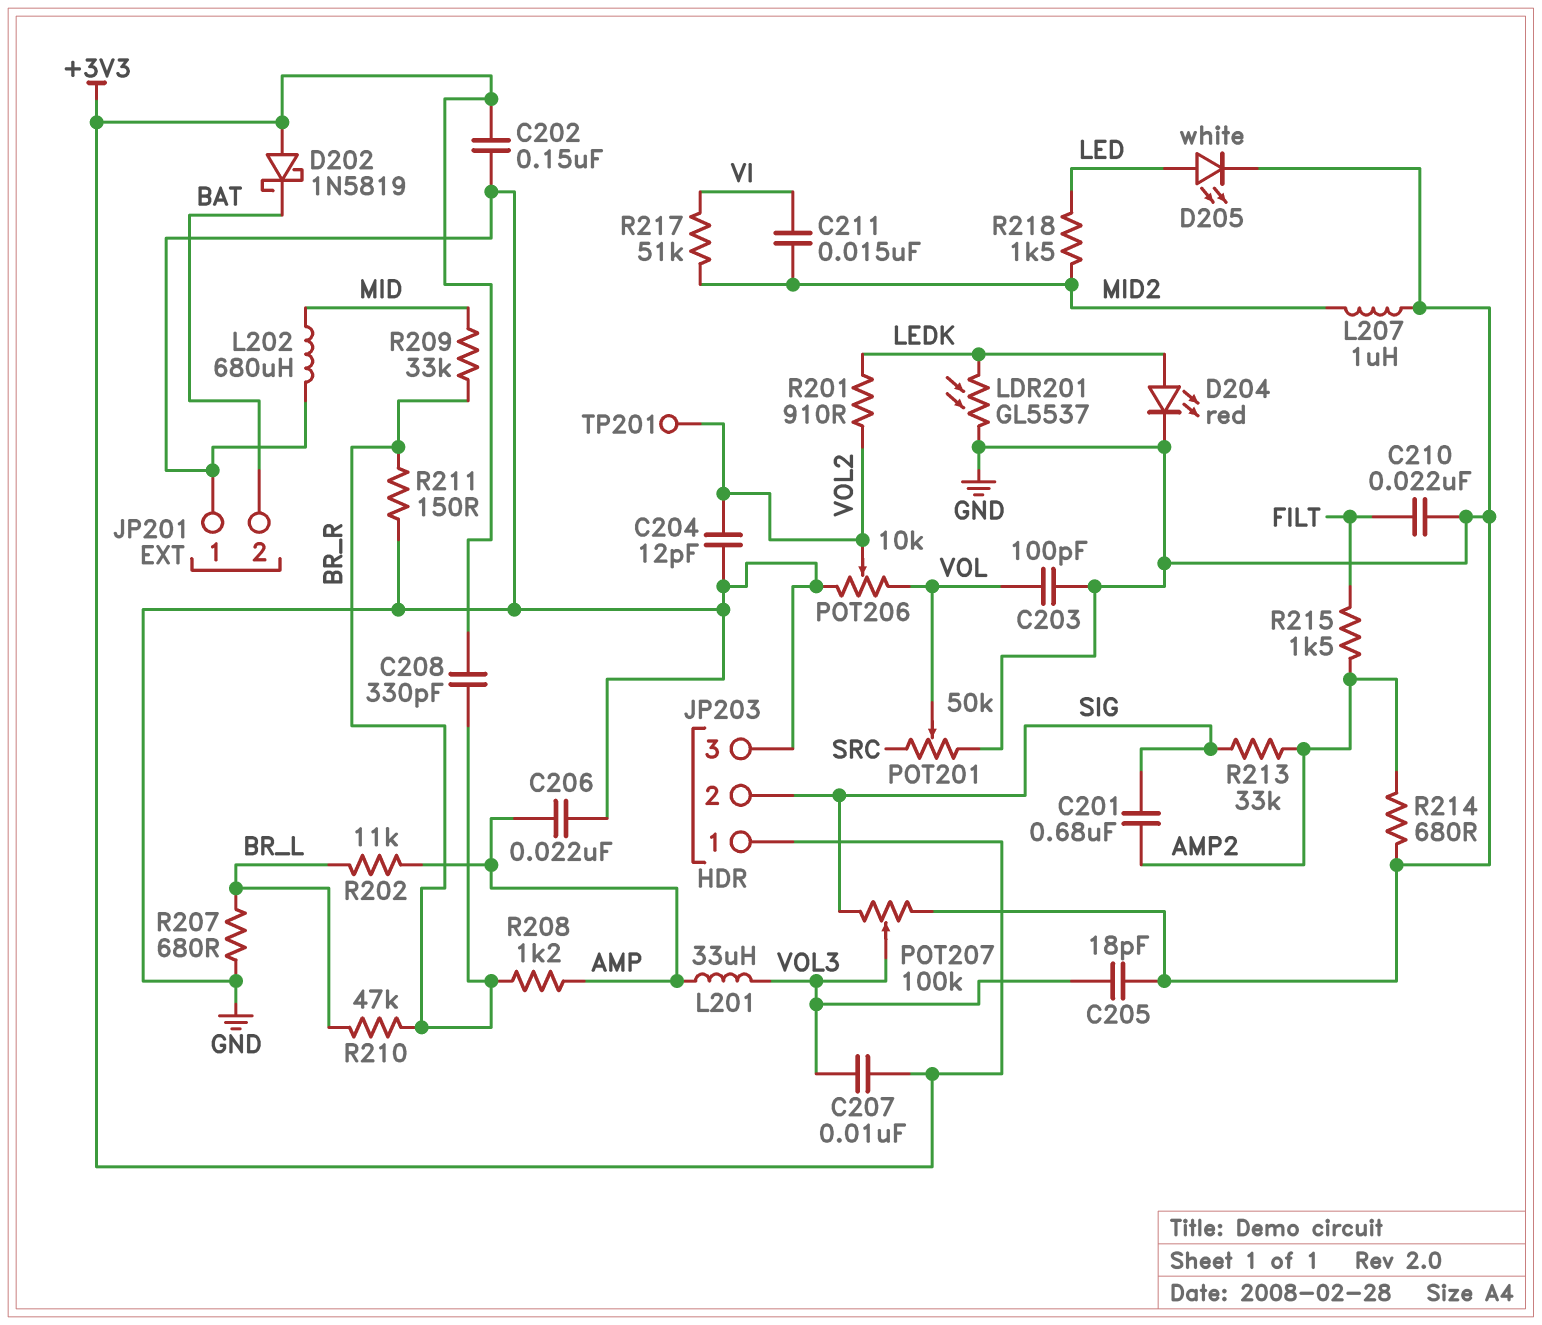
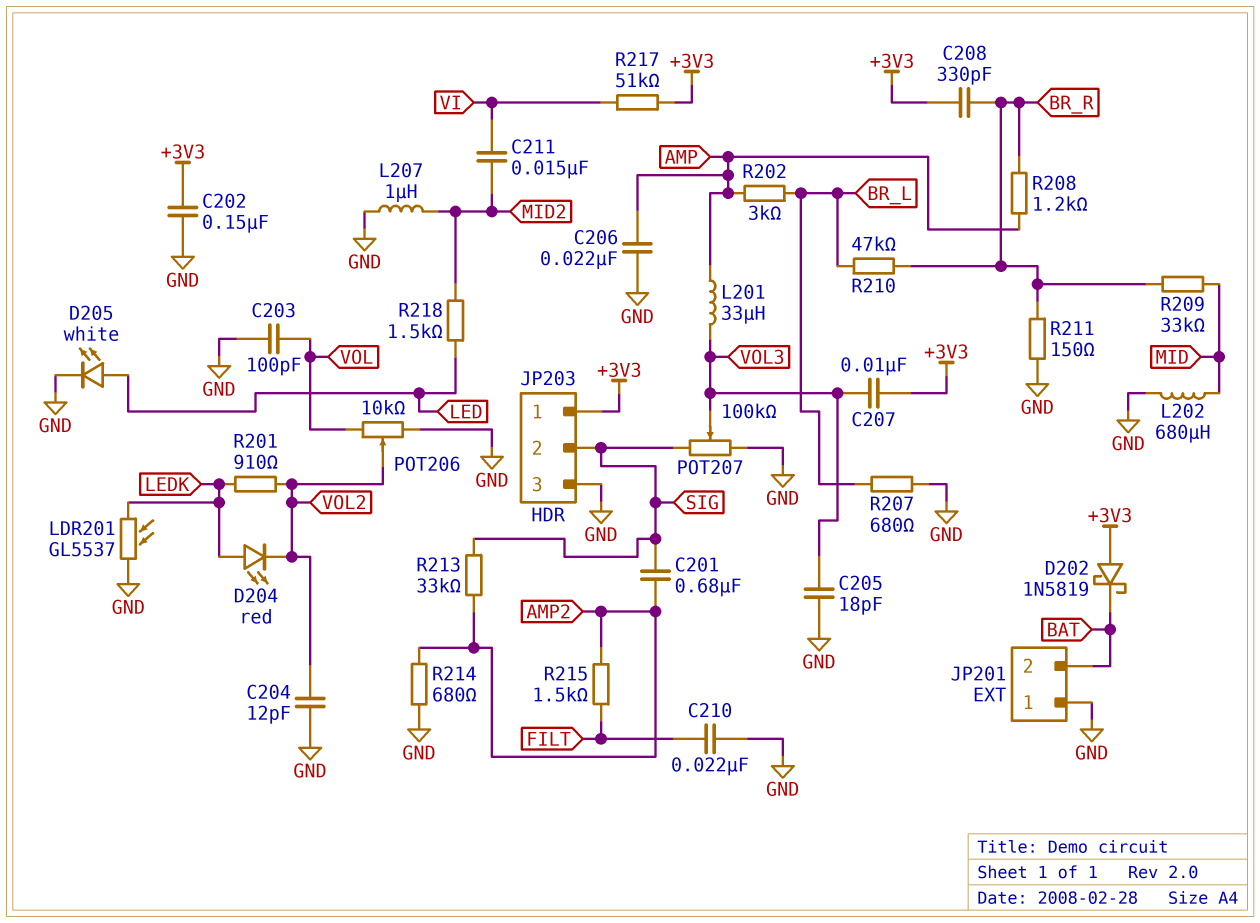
D204: LED red (A LEDK, K GND) -> LED red (A LEDK, K VOL2)
POT201: 50k (GND, SRC, wiper VOL) -> none
R202: 11k (AMP, BR_L) -> 3k (AMP, BR_L)
R217: 51k (MID2, VI) -> 51k (+3V3, VI)
TP201: test point (VOL2) -> none

